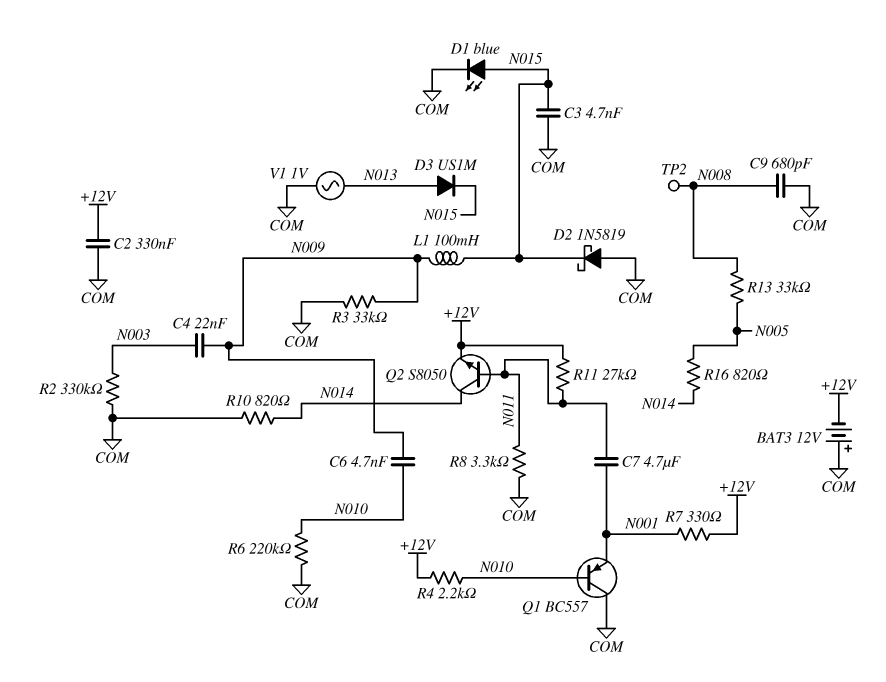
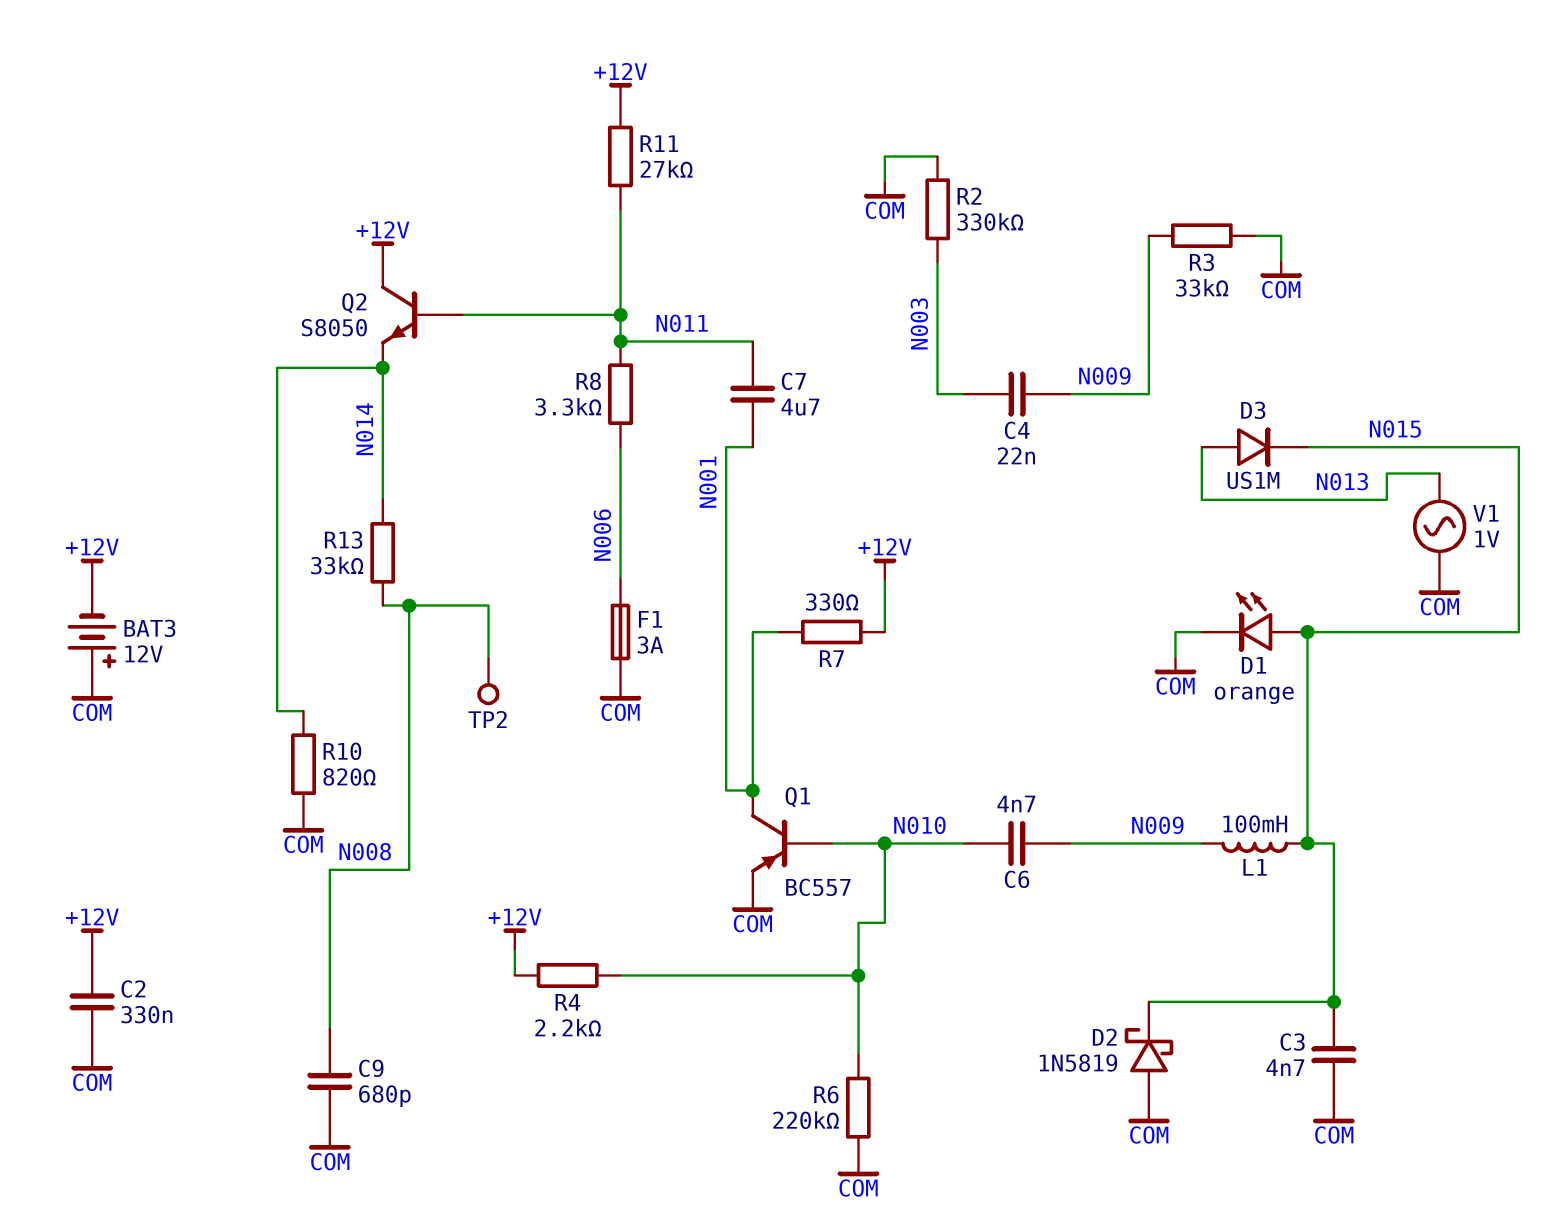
D1: LED blue (A N015, K COM) -> LED orange (A N015, K COM)
F1: none -> 3A (COM, N006)
Q1: PNP BC557 (B N010, C COM, E N001) -> PNP BC557 (B N010, C N001, E COM)
Q2: NPN S8050 (B N011, C N014, E +12V) -> NPN S8050 (B N011, C +12V, E N014)
R8: 3.3k (COM, N011) -> 3.3k (N006, N011)
R13: 33k (N005, N008) -> 33k (N008, N014)
R16: 820 (N005, N014) -> none

